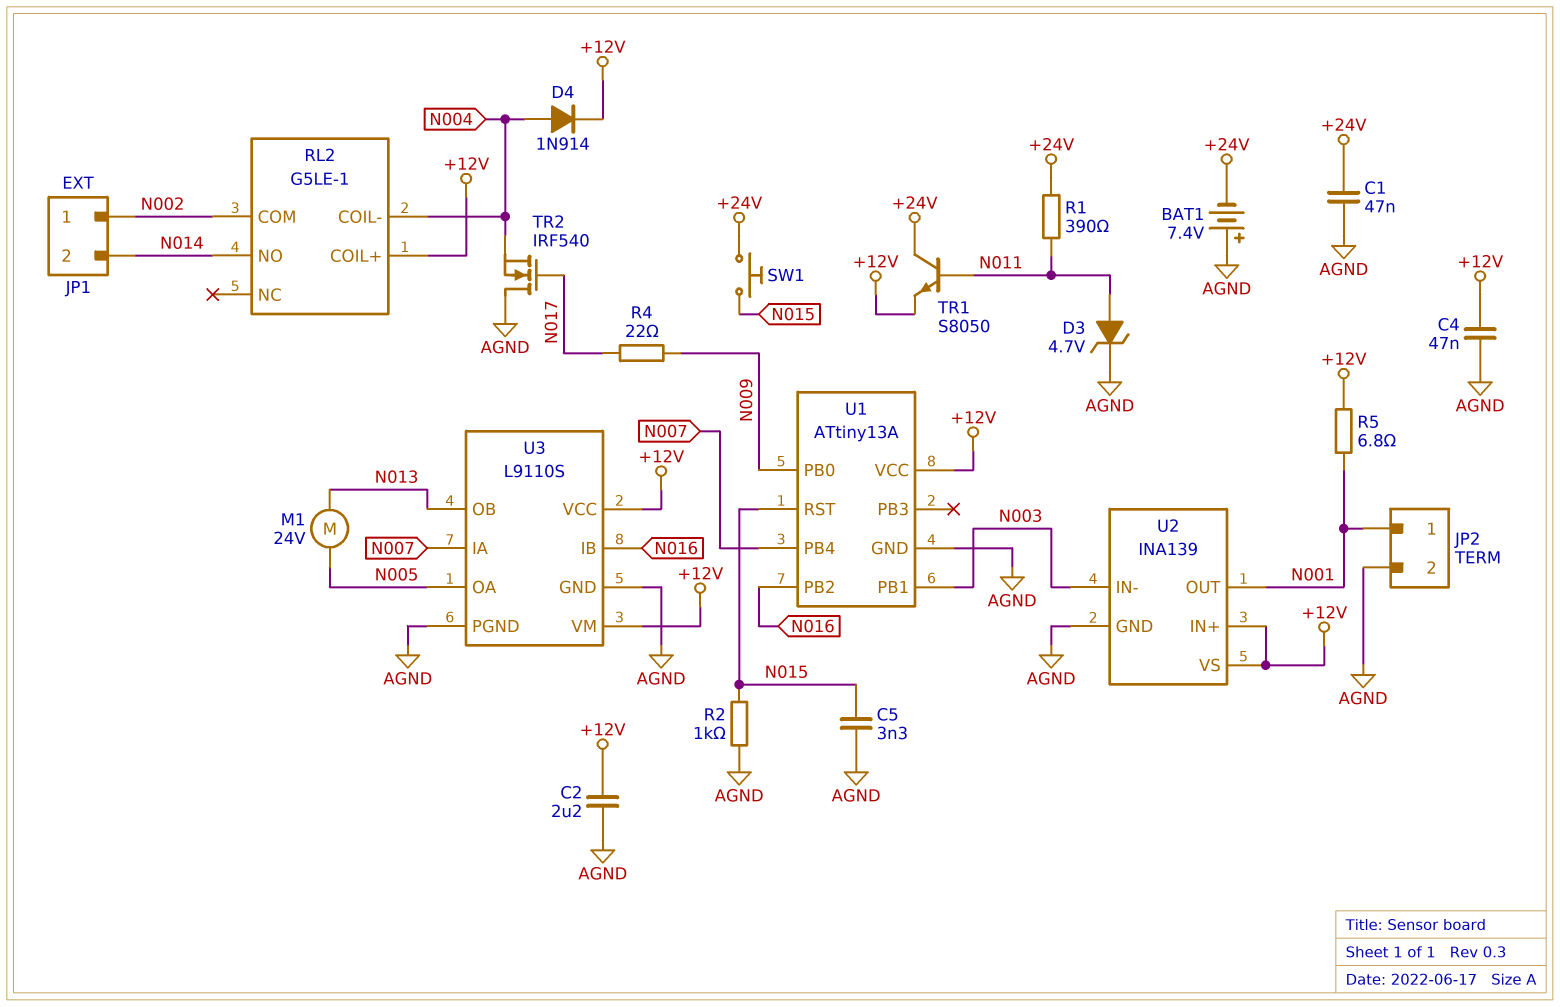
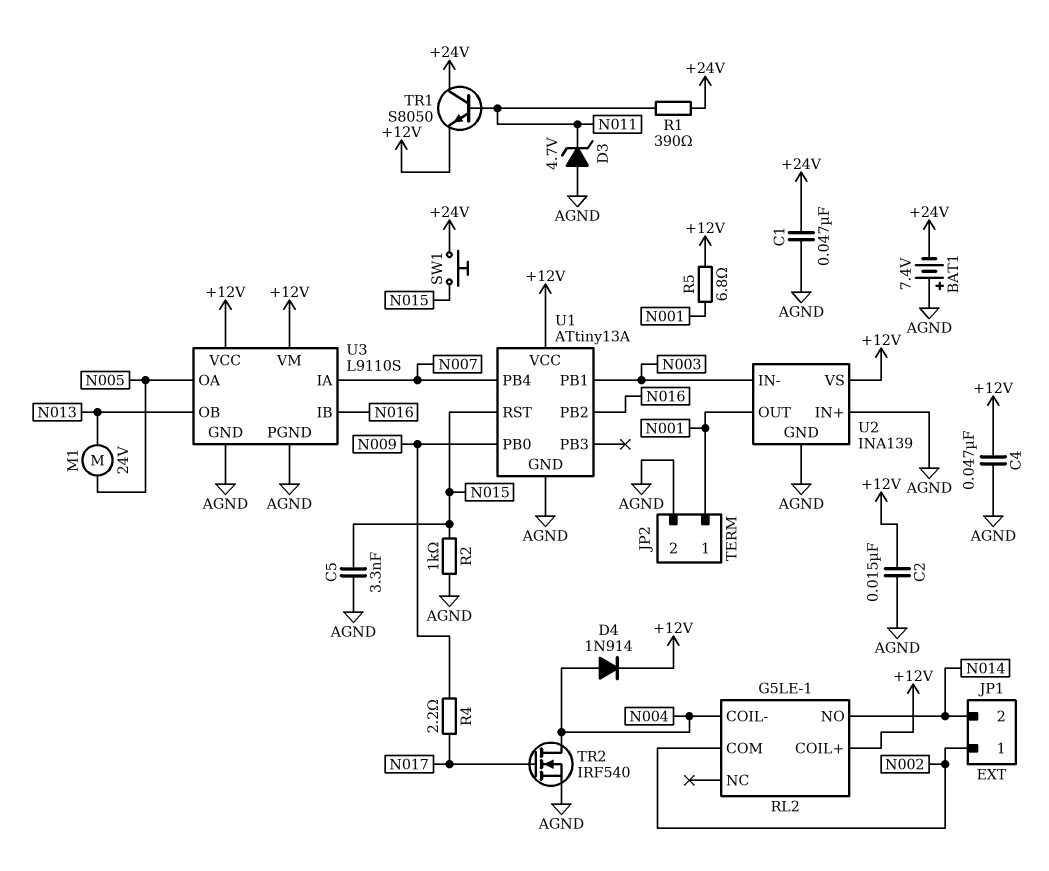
C2: 2.2uF (+12V, AGND) -> 15nF (+12V, AGND)
D3: zener 4.7V (A N011, K AGND) -> zener 4.7V (A AGND, K N011)
R4: 22 (N009, N017) -> 2.2 (N009, N017)
TR2: NMOS IRF540 (G N017, D AGND, S N004) -> NMOS IRF540 (G N017, D N004, S AGND)
U2 pin IN+: +12V -> AGND

